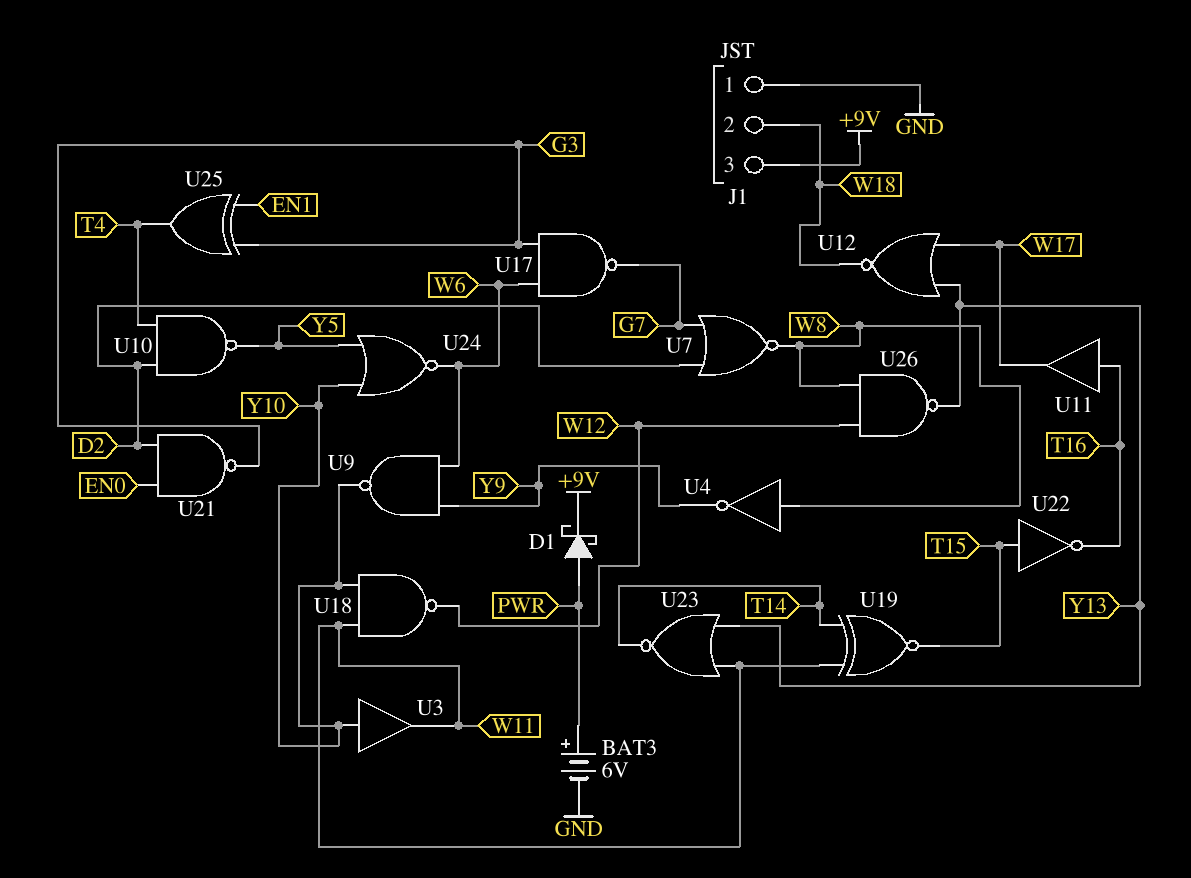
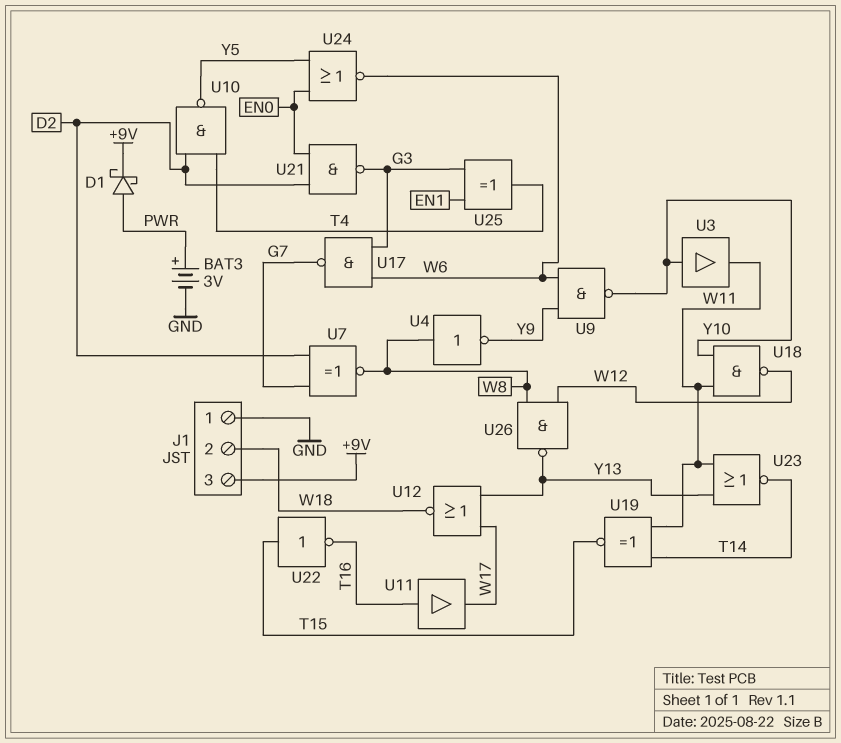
BAT3: 6V (plus PWR, minus GND) -> 3V (plus PWR, minus GND)
U7: NOR (in D2, in G7, out W8) -> XNOR (in D2, in G7, out W8)
U24: NOR (in Y5, in Y10, out W6) -> NOR (in EN0, in Y5, out W6)

